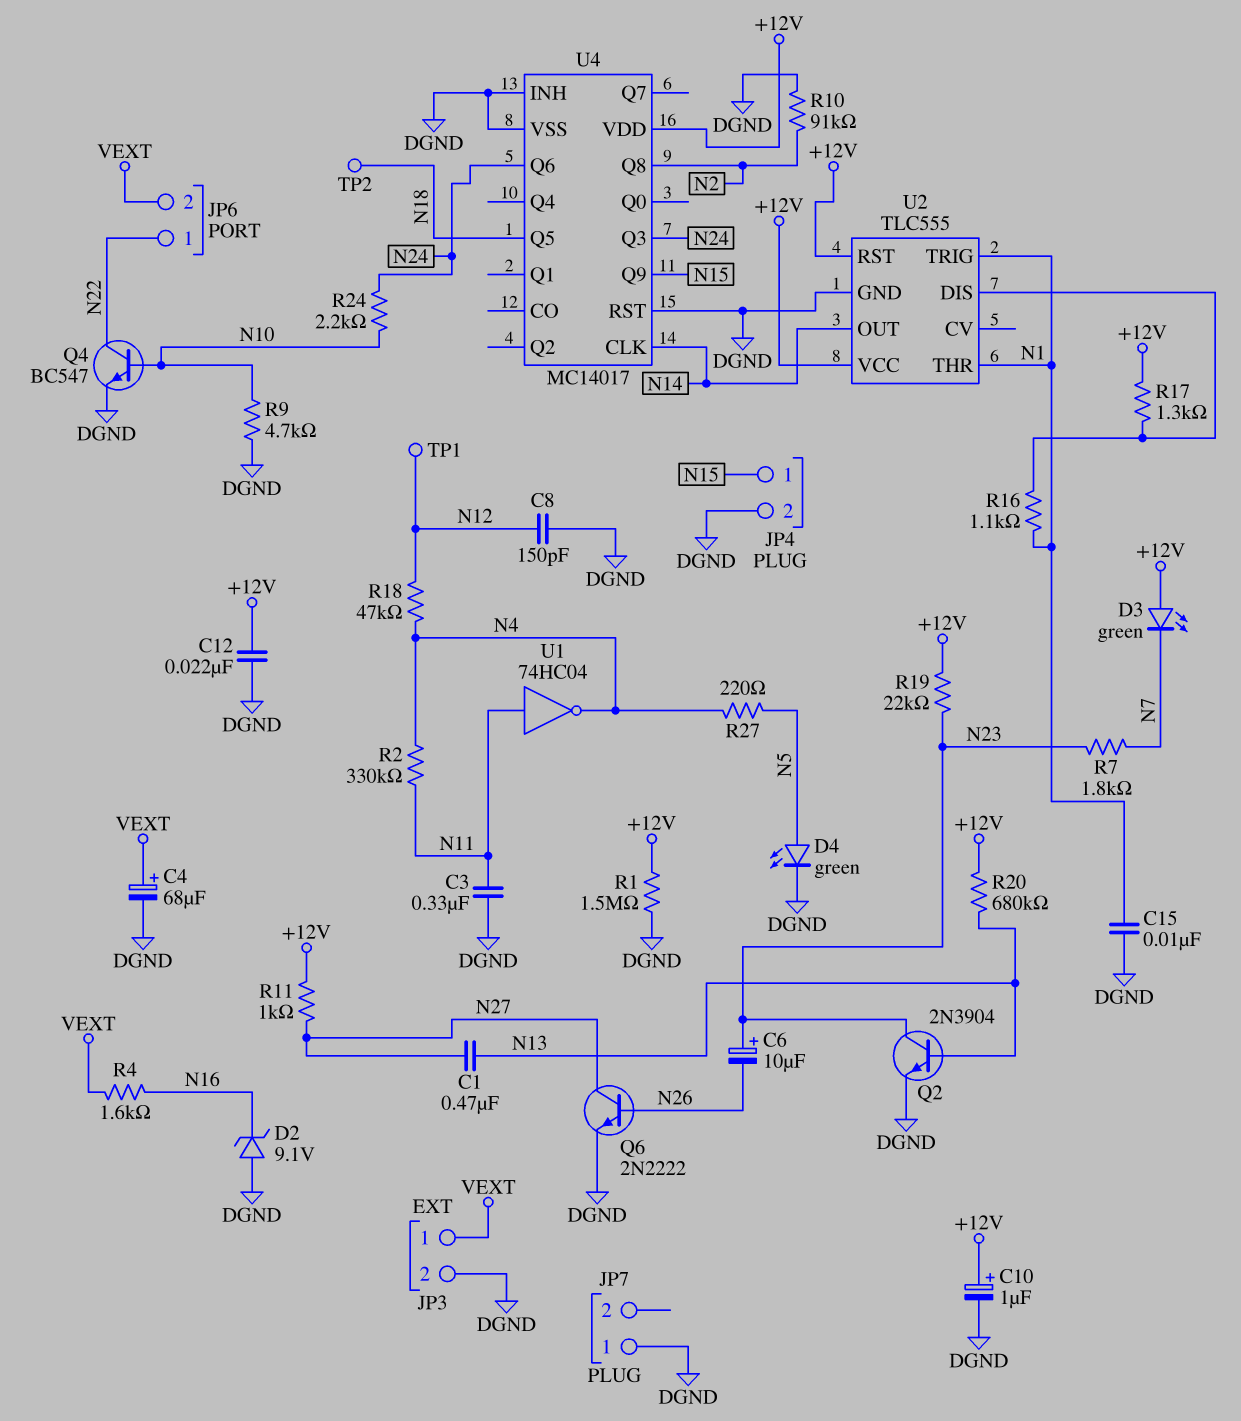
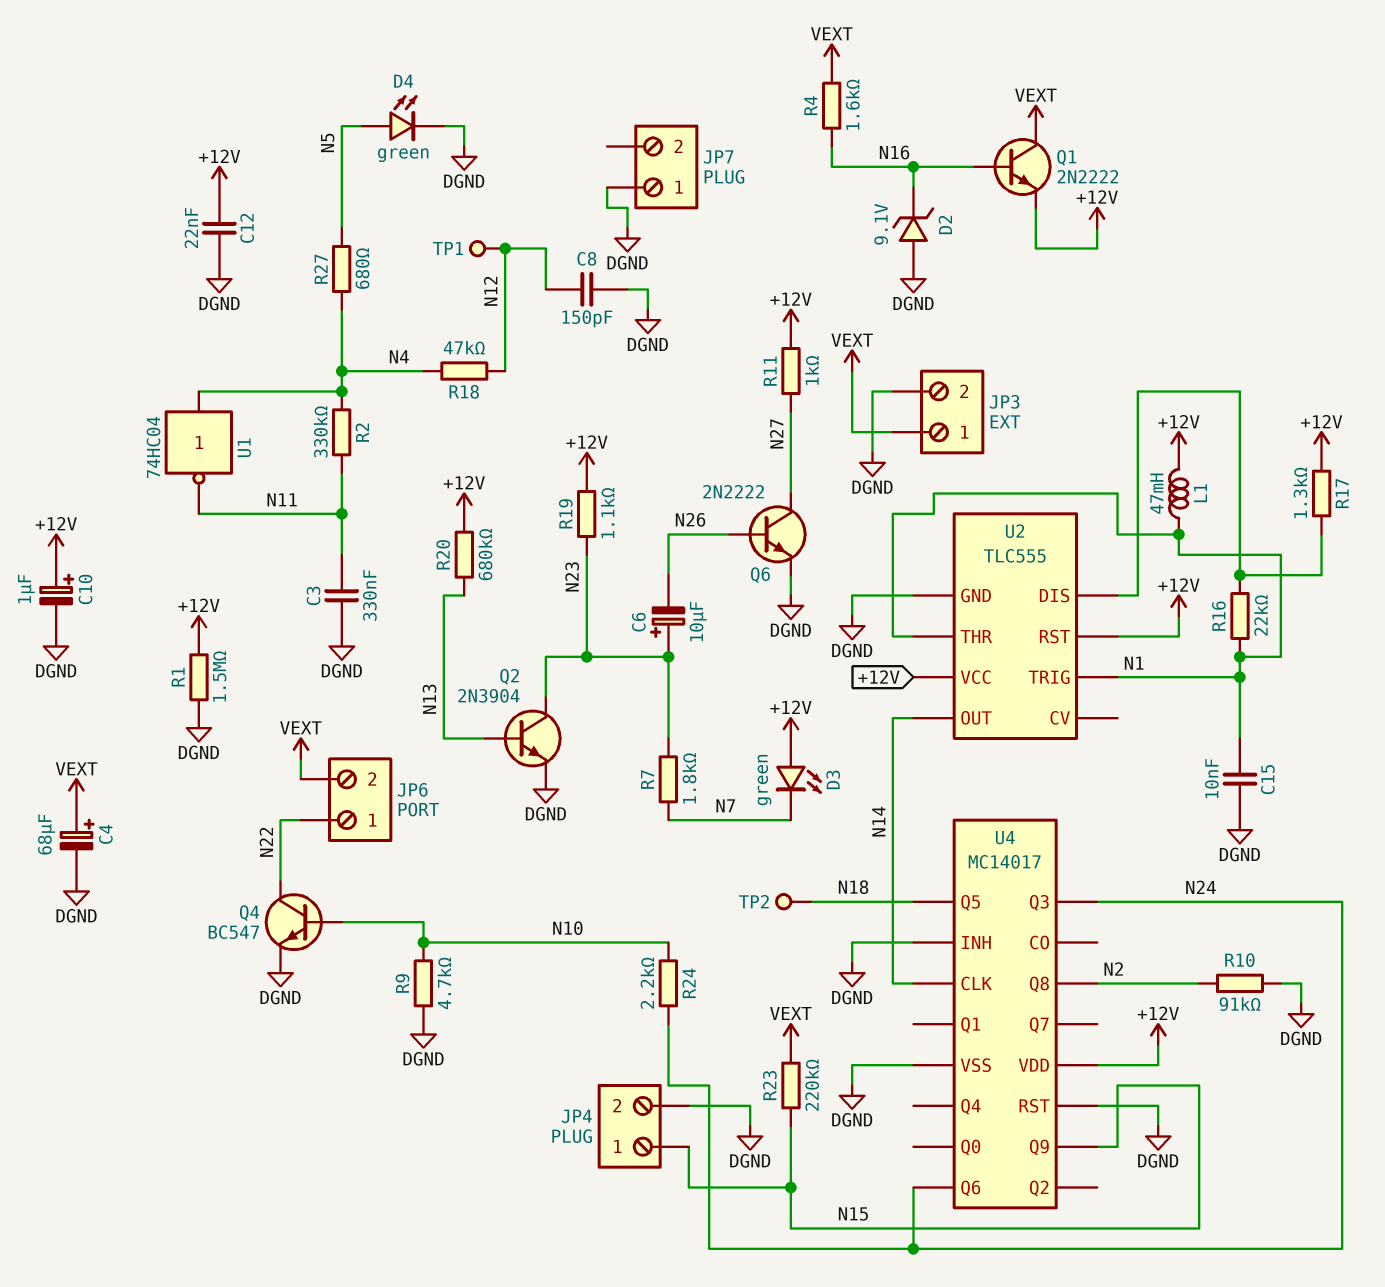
C1: 470nF (N13, N27) -> none
L1: none -> 47mH (+12V, N1)
Q1: none -> NPN 2N2222 (B N16, C VEXT, E +12V)
R16: 1.1k (N1, U2/DIS) -> 22k (N1, U2/DIS)
R19: 22k (+12V, N23) -> 1.1k (+12V, N23)
R23: none -> 220k (N15, VEXT)
R27: 220 (N4, N5) -> 680 (N4, N5)
U1: NOT 74HC04 (in N11, out N4) -> NOT 74HC04 (in N4, out N11)

